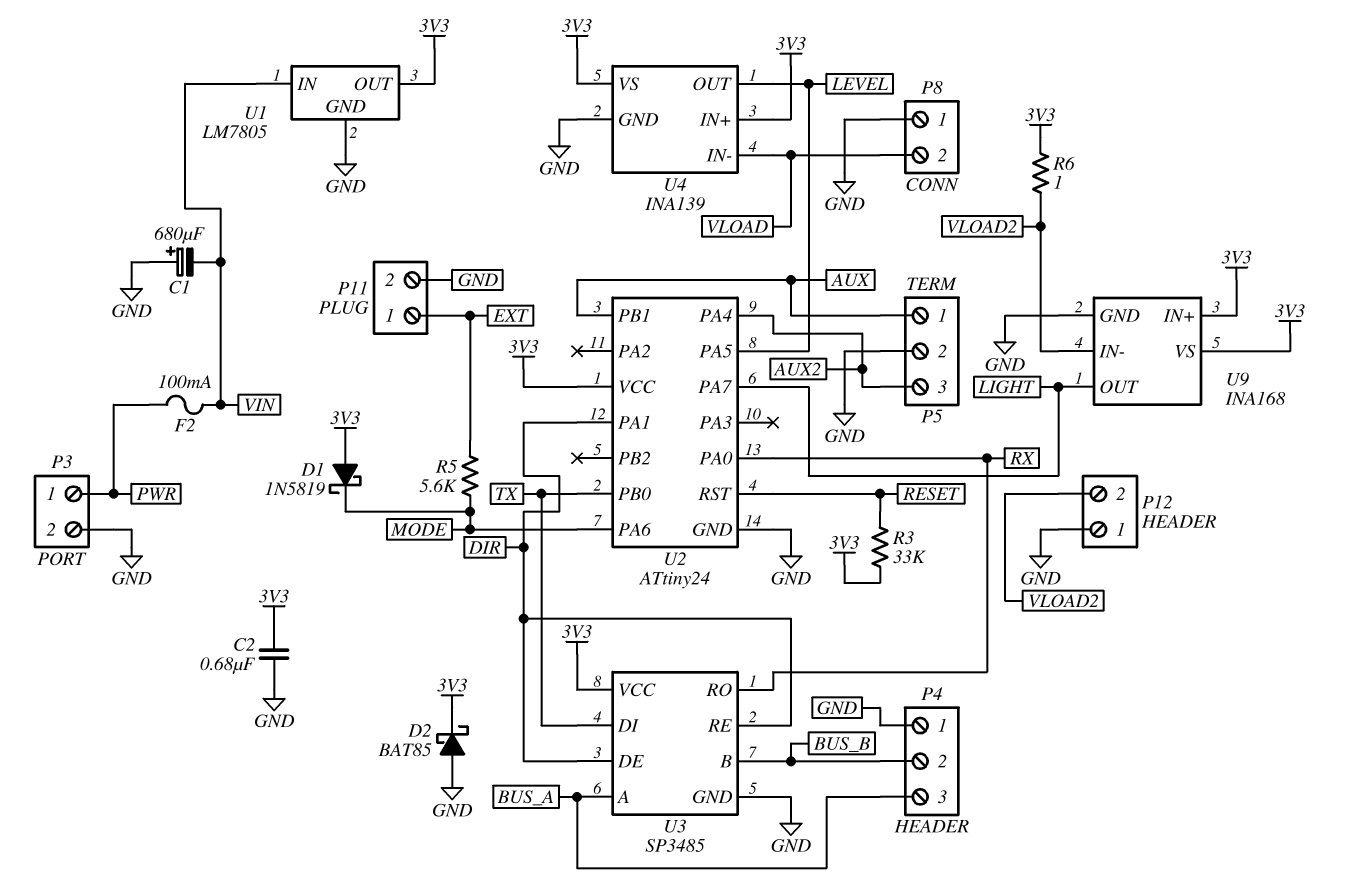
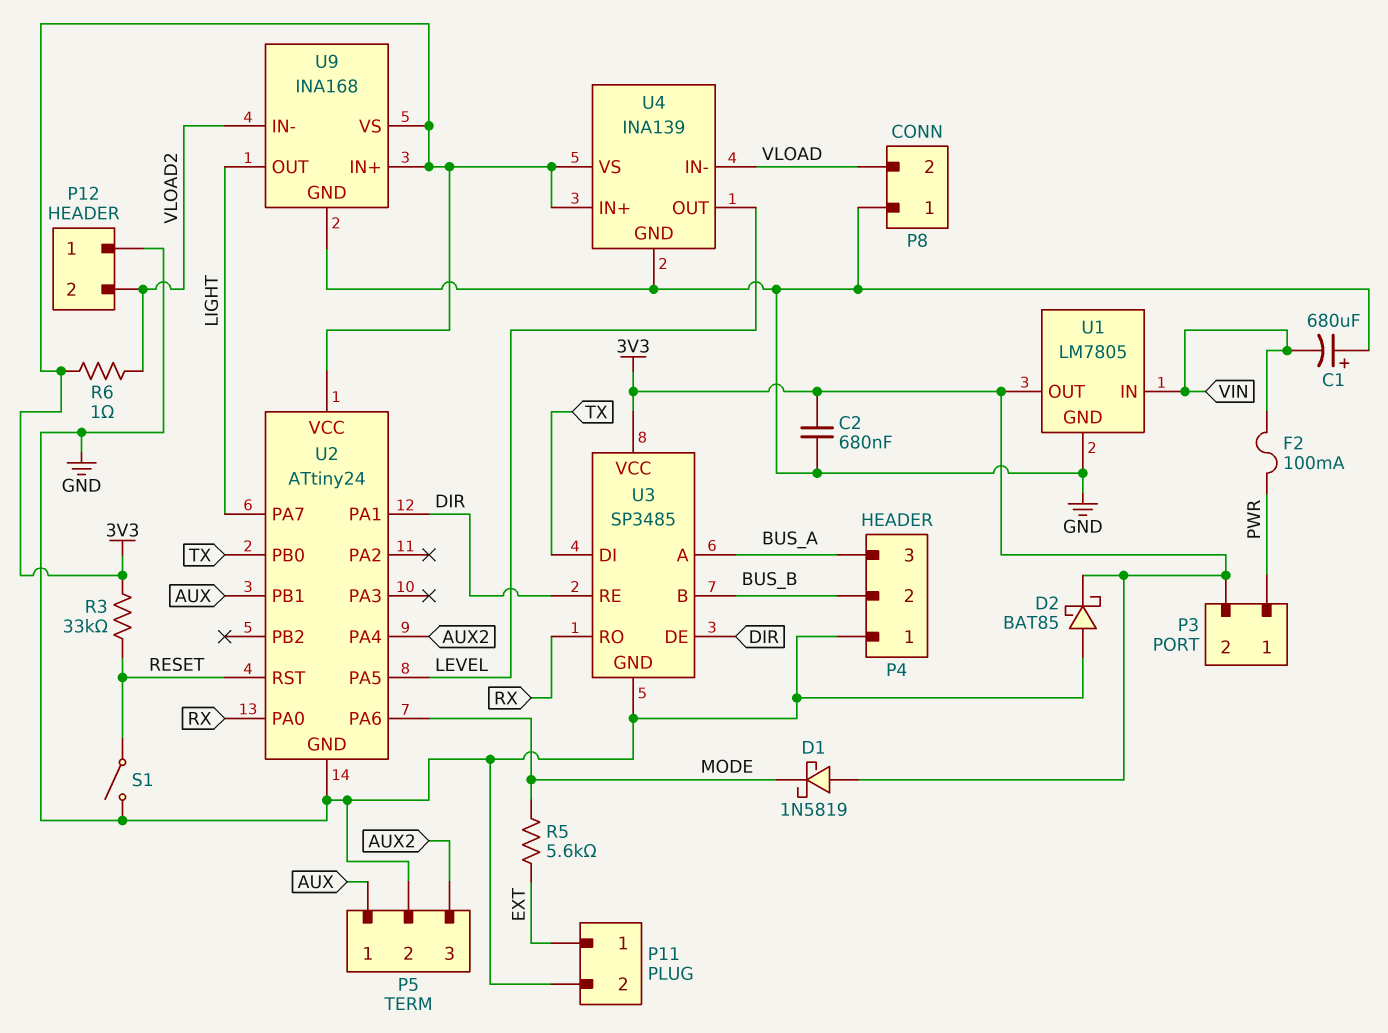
P3 pin 2: GND -> 3V3
S1: none -> switch (GND, RESET)

